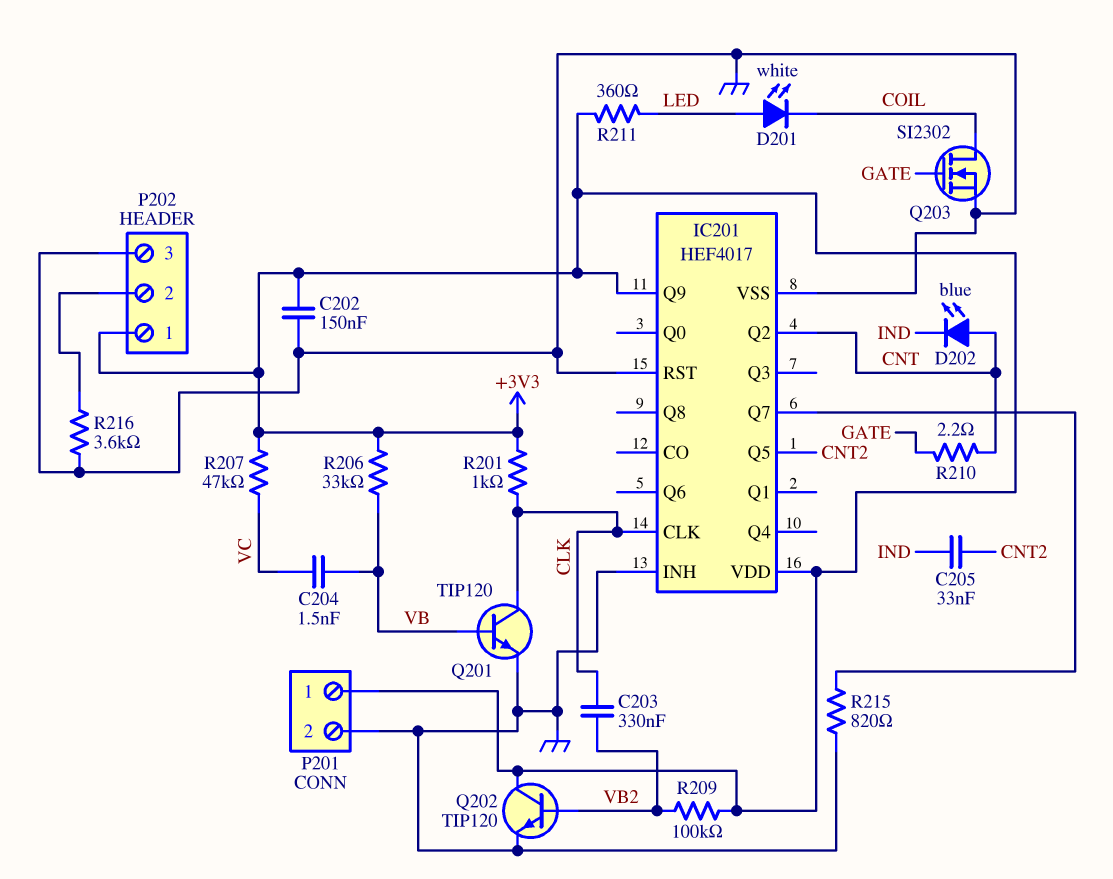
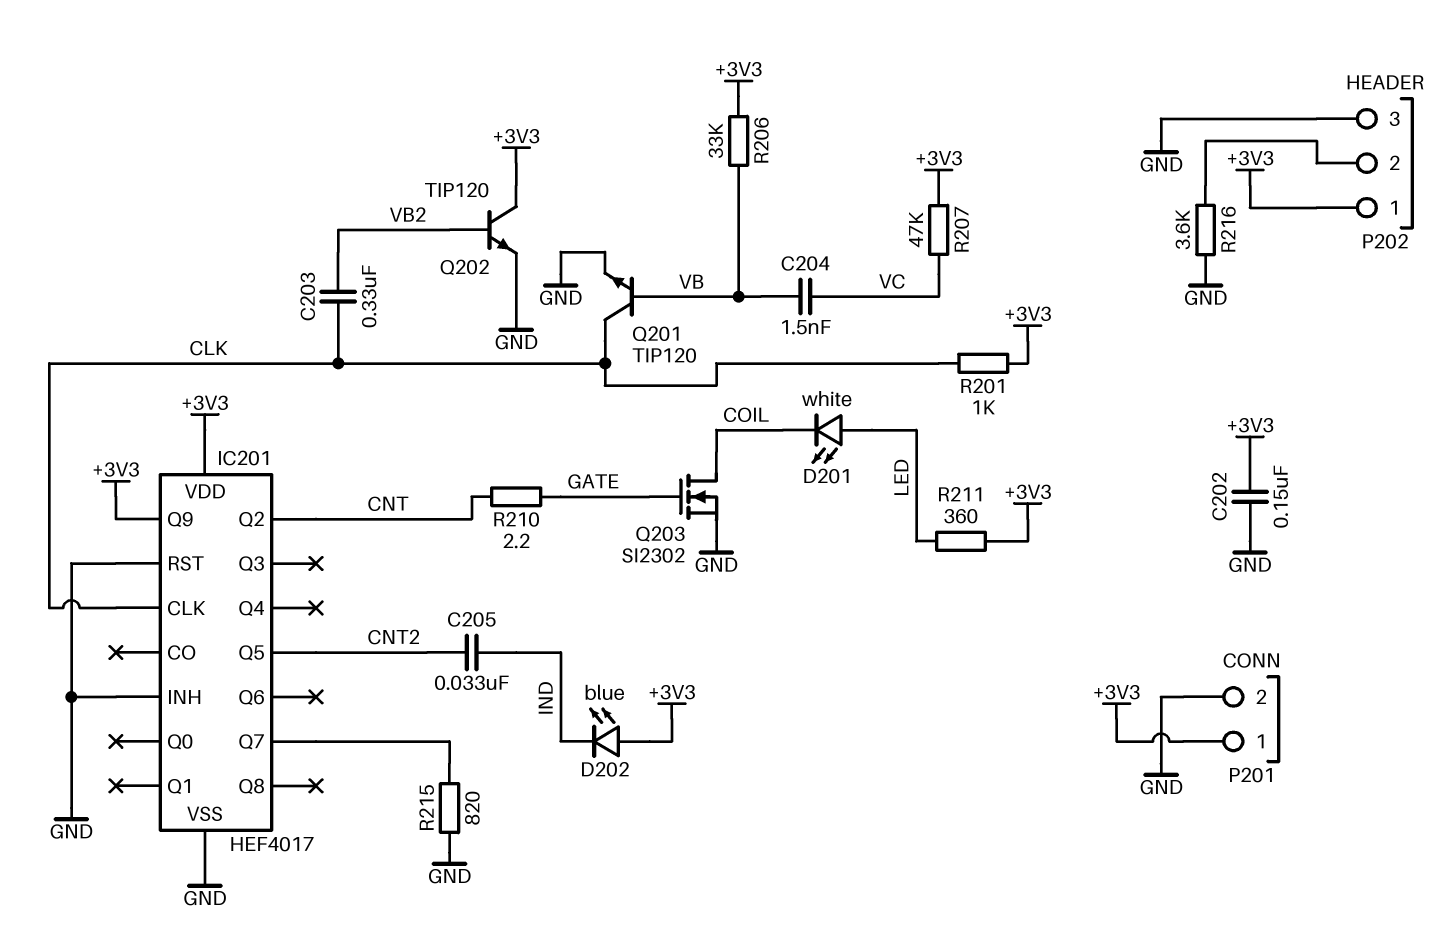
D202: LED blue (A CNT, K IND) -> LED blue (A +3V3, K IND)
R209: 100k (+3V3, VB2) -> none

